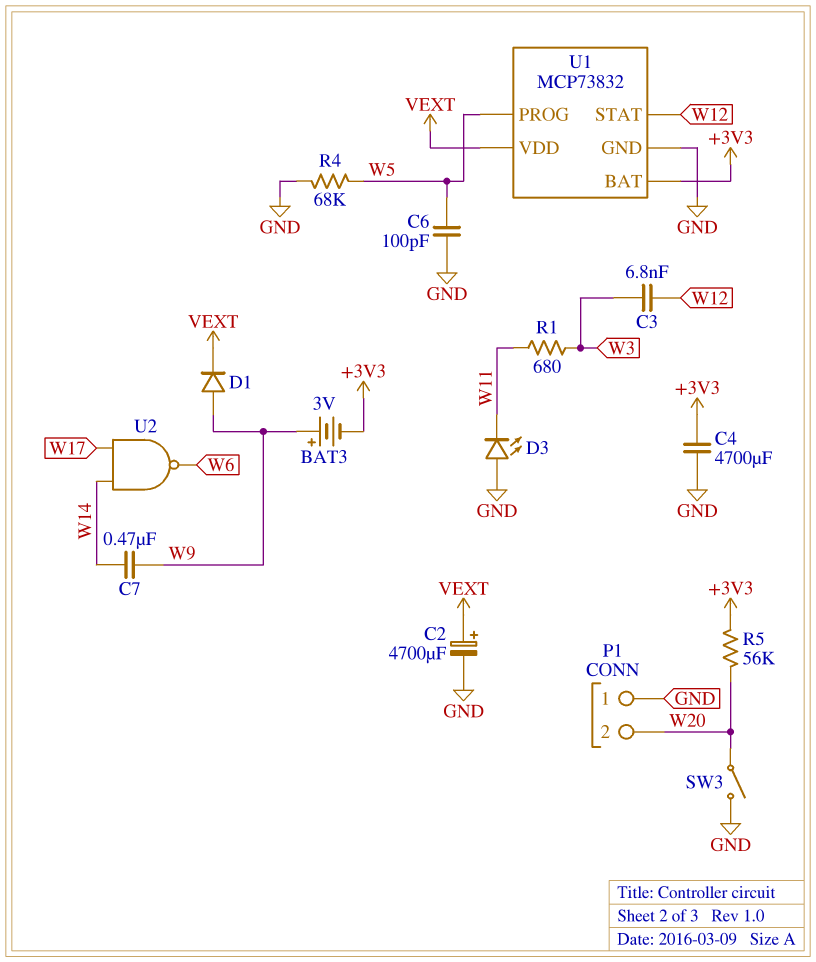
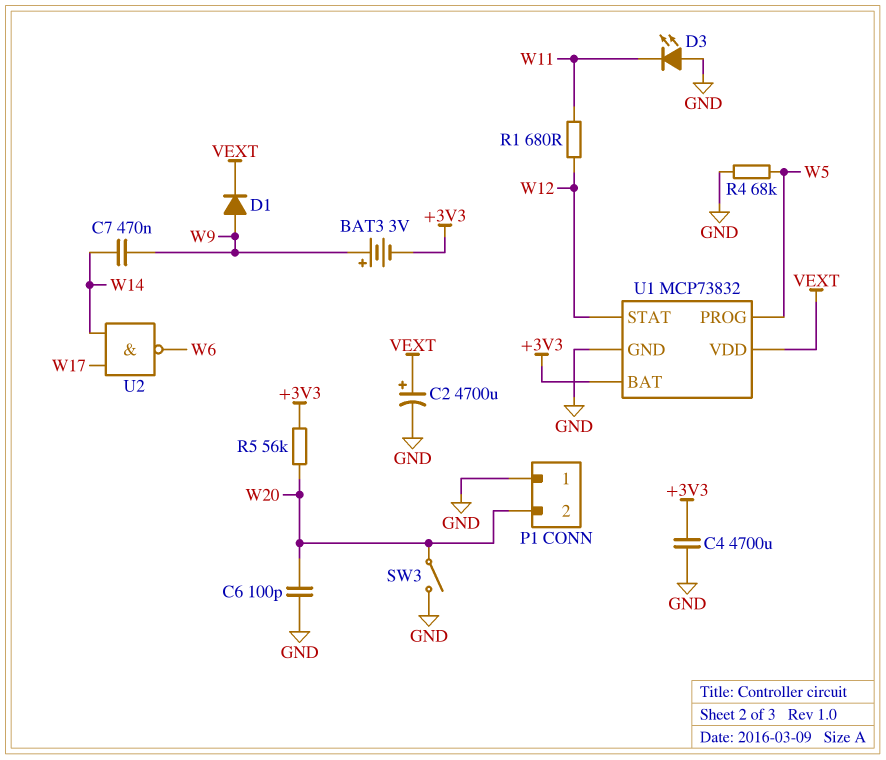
C3: 6.8nF (W3, W12) -> none
C6: 100pF (GND, W5) -> 100pF (GND, W20)
R1: 680 (W3, W11) -> 680 (W11, W12)

